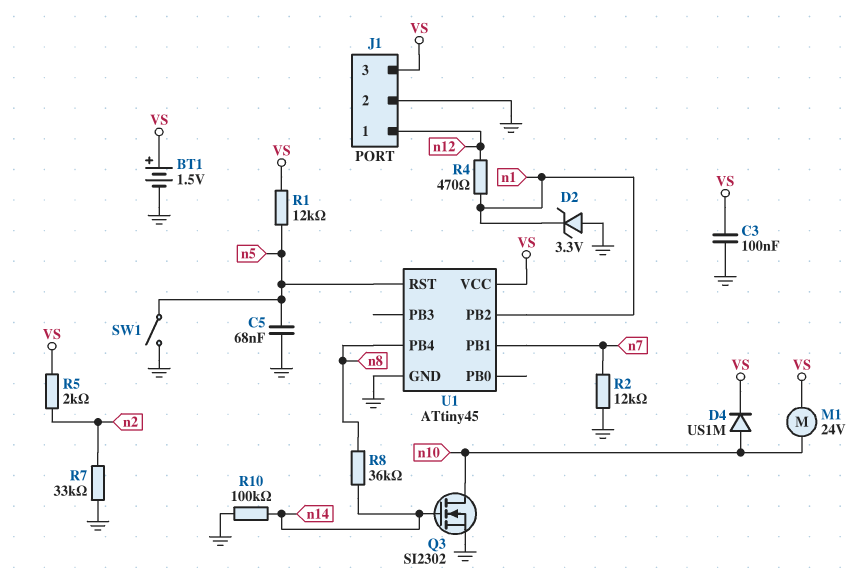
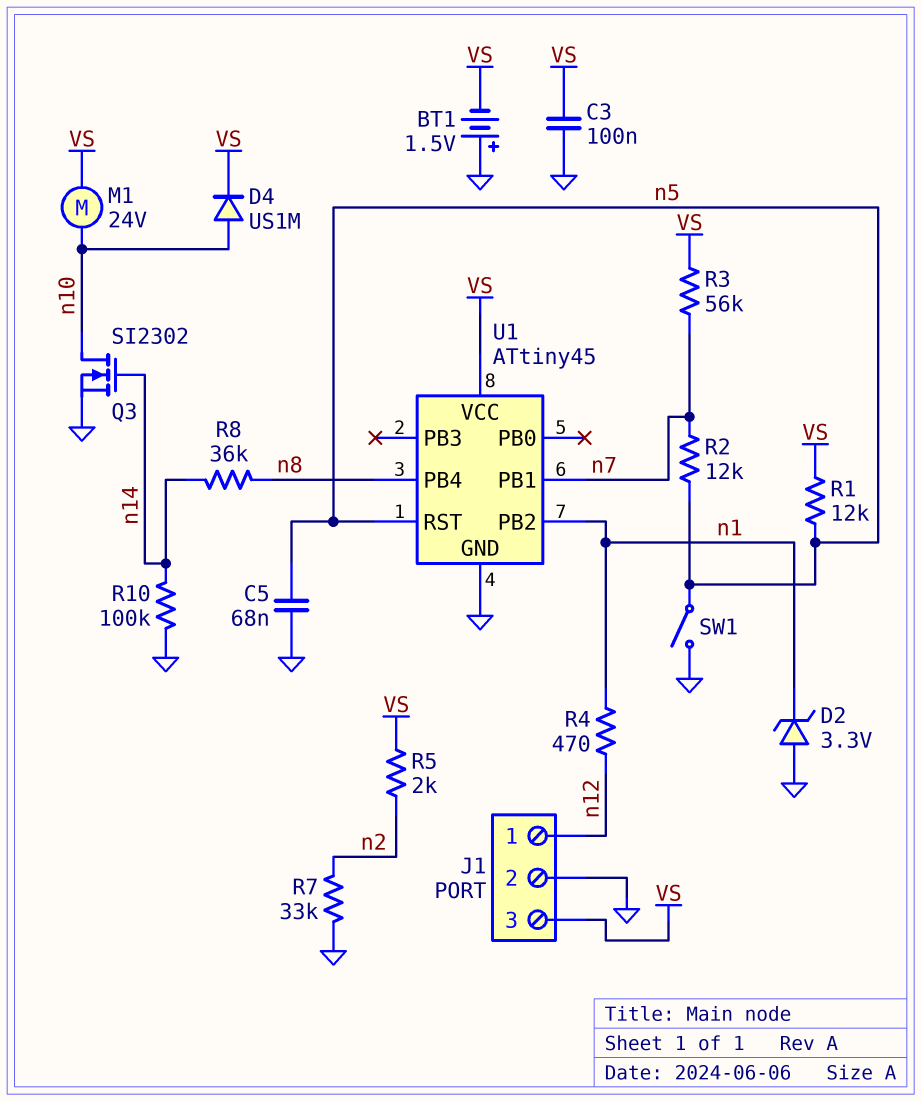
BT1: 1.5V (plus VS, minus GND) -> 1.5V (plus GND, minus VS)
R2: 12k (GND, n7) -> 12k (n5, n7)
R3: none -> 56k (VS, n7)

